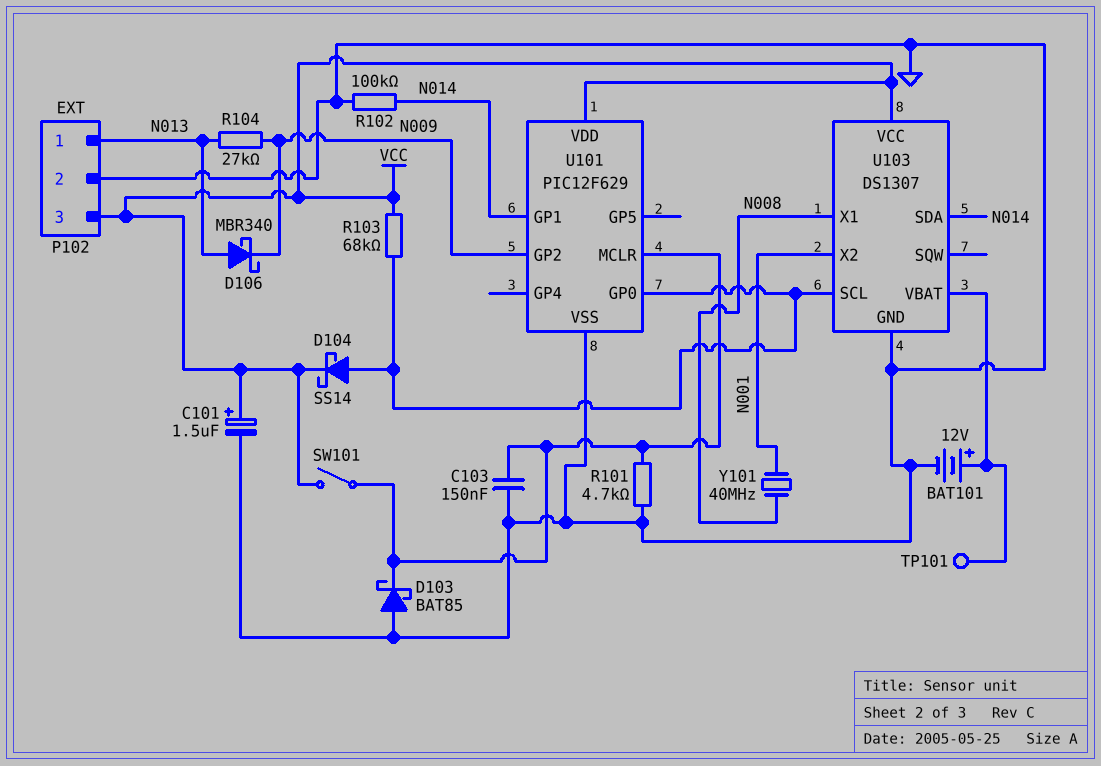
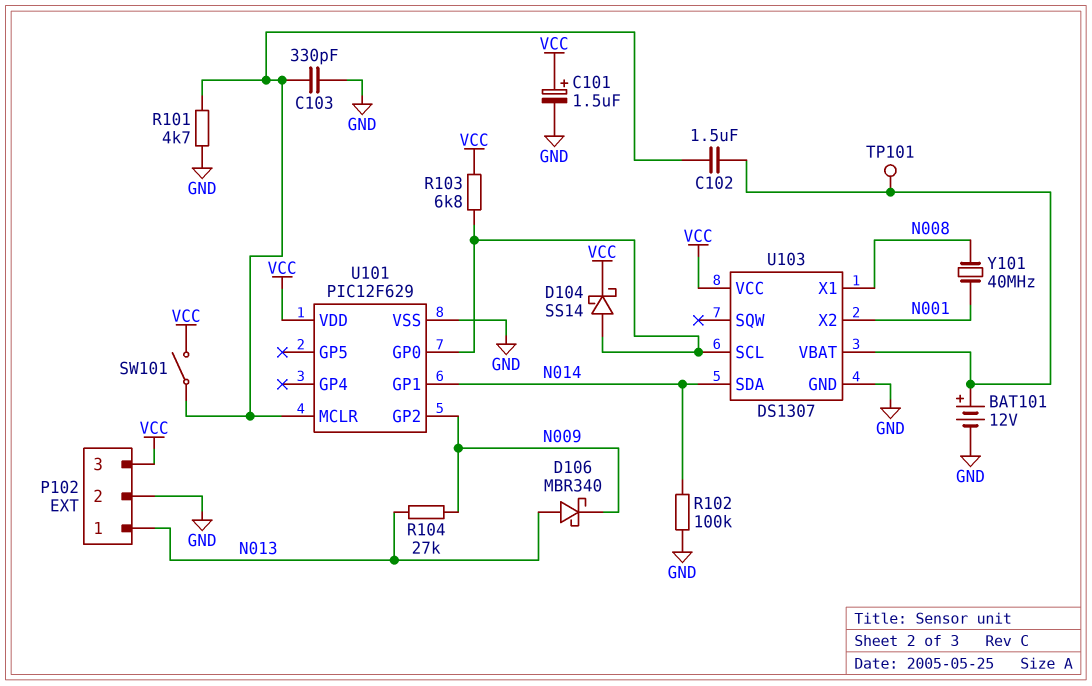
C102: none -> 1.5uF (U101/MCLR, U103/VBAT)
C103: 150nF (GND, U101/MCLR) -> 330pF (GND, U101/MCLR)
D103: schottky BAT85 (A GND, K U101/MCLR) -> none
R103: 68k (U101/GP0, VCC) -> 6.8k (U101/GP0, VCC)

